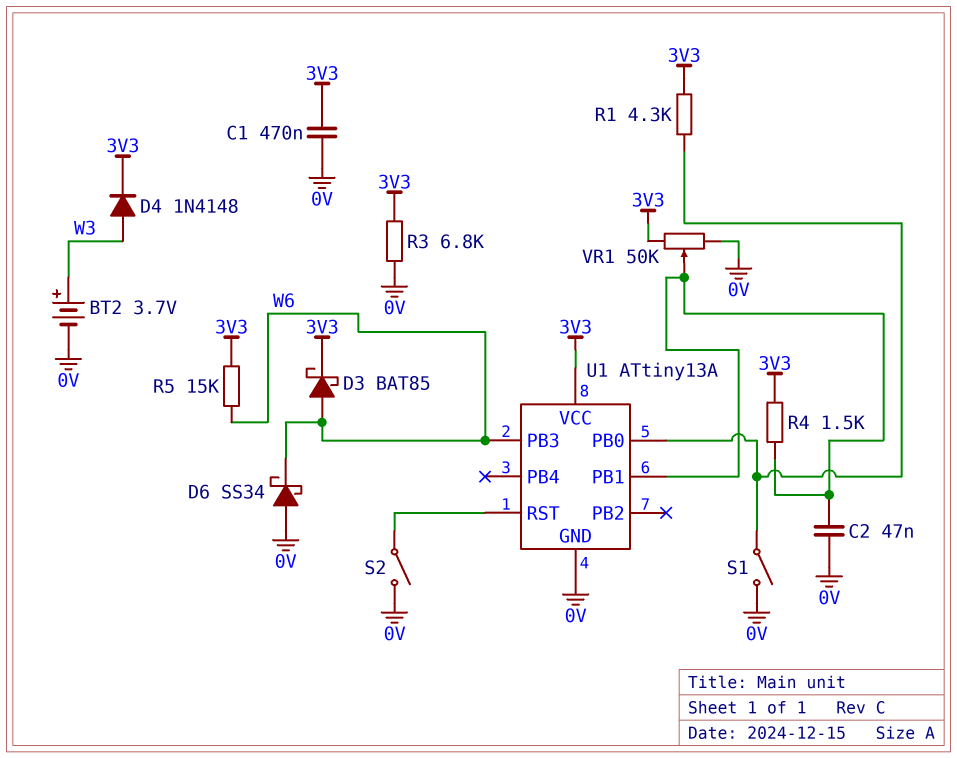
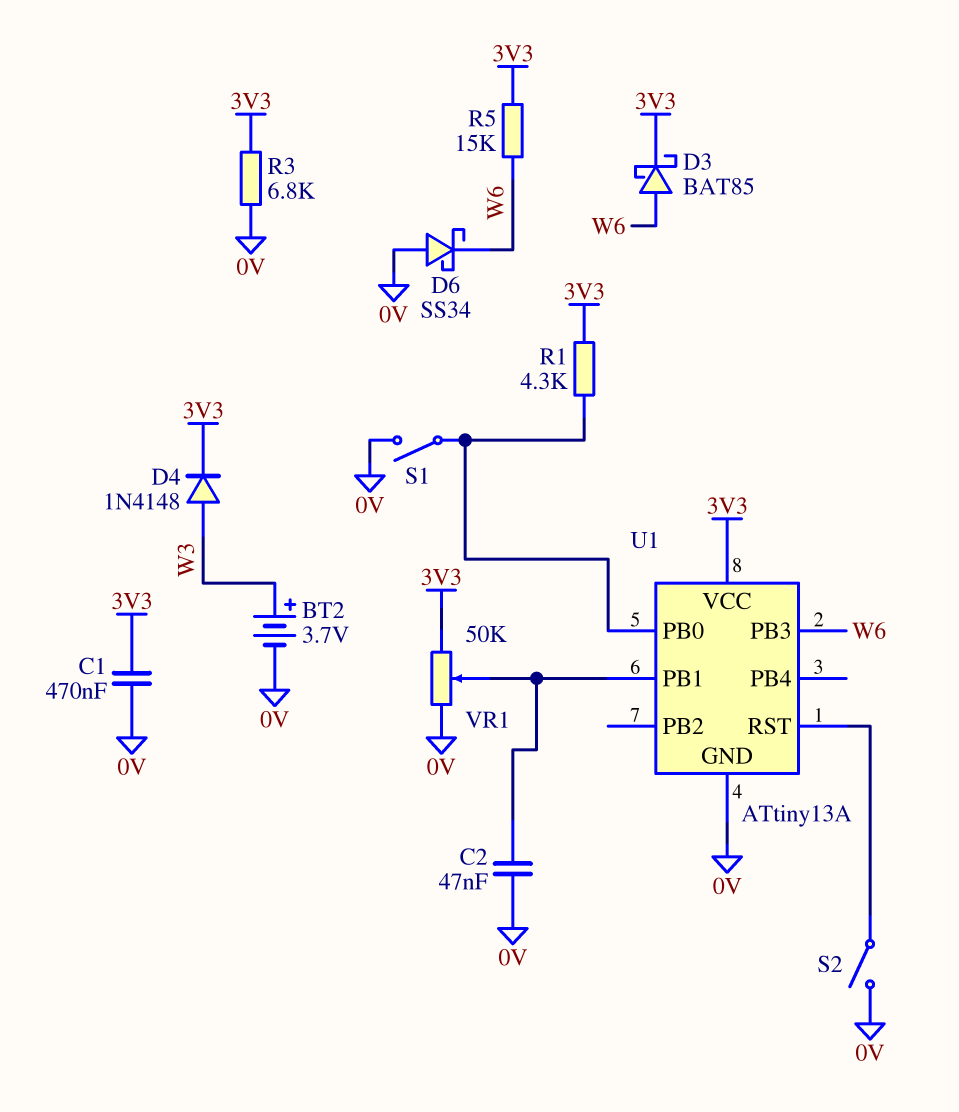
R4: 1.5k (3V3, U1/PB1) -> none

